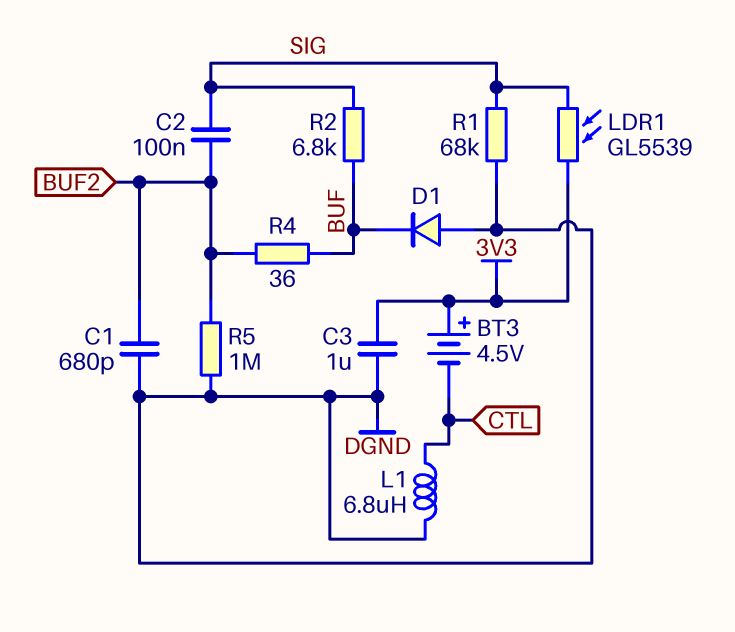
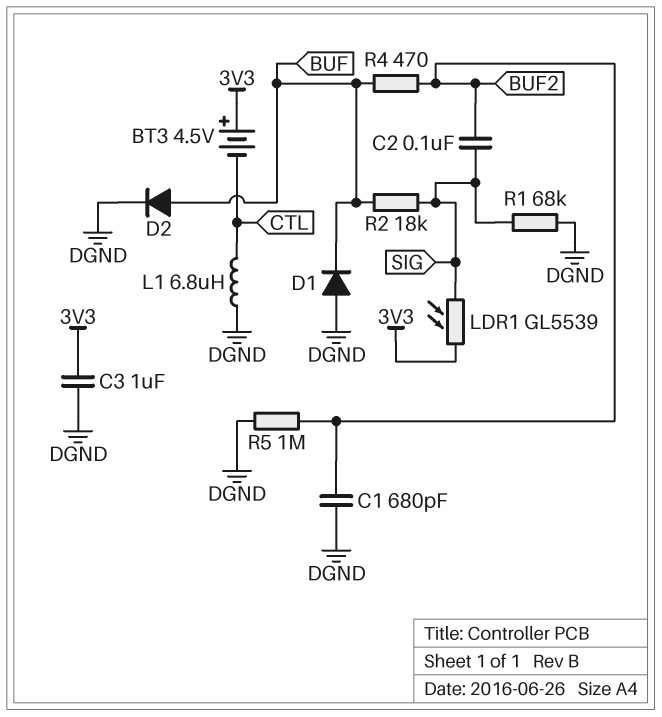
D2: none -> diode (A BUF, K DGND)
R2: 6.8k (BUF, SIG) -> 18k (BUF, SIG)
R4: 36 (BUF, BUF2) -> 470 (BUF, BUF2)

